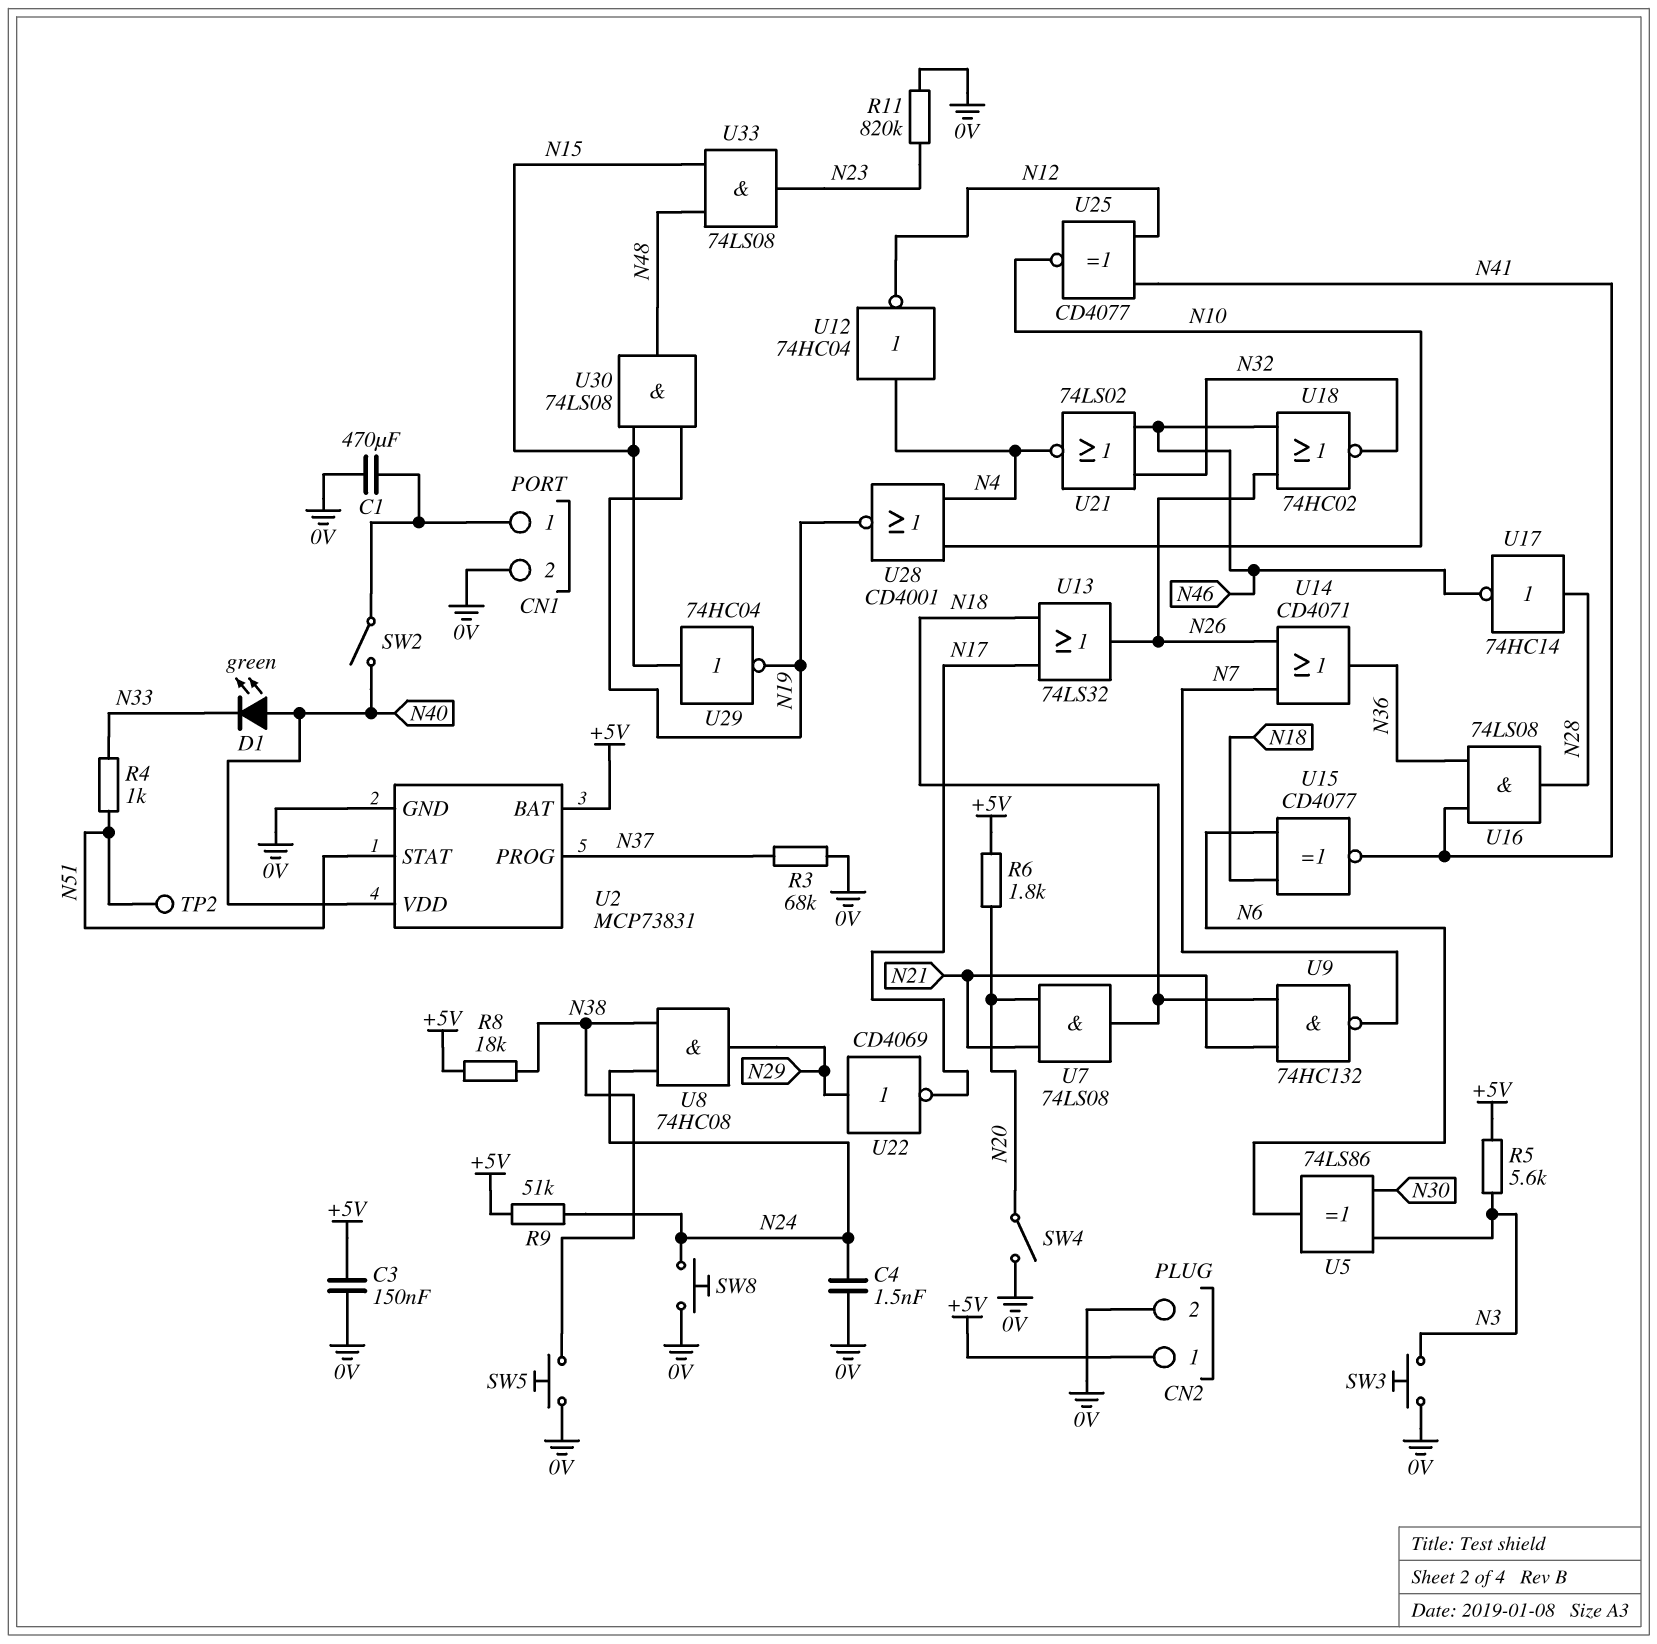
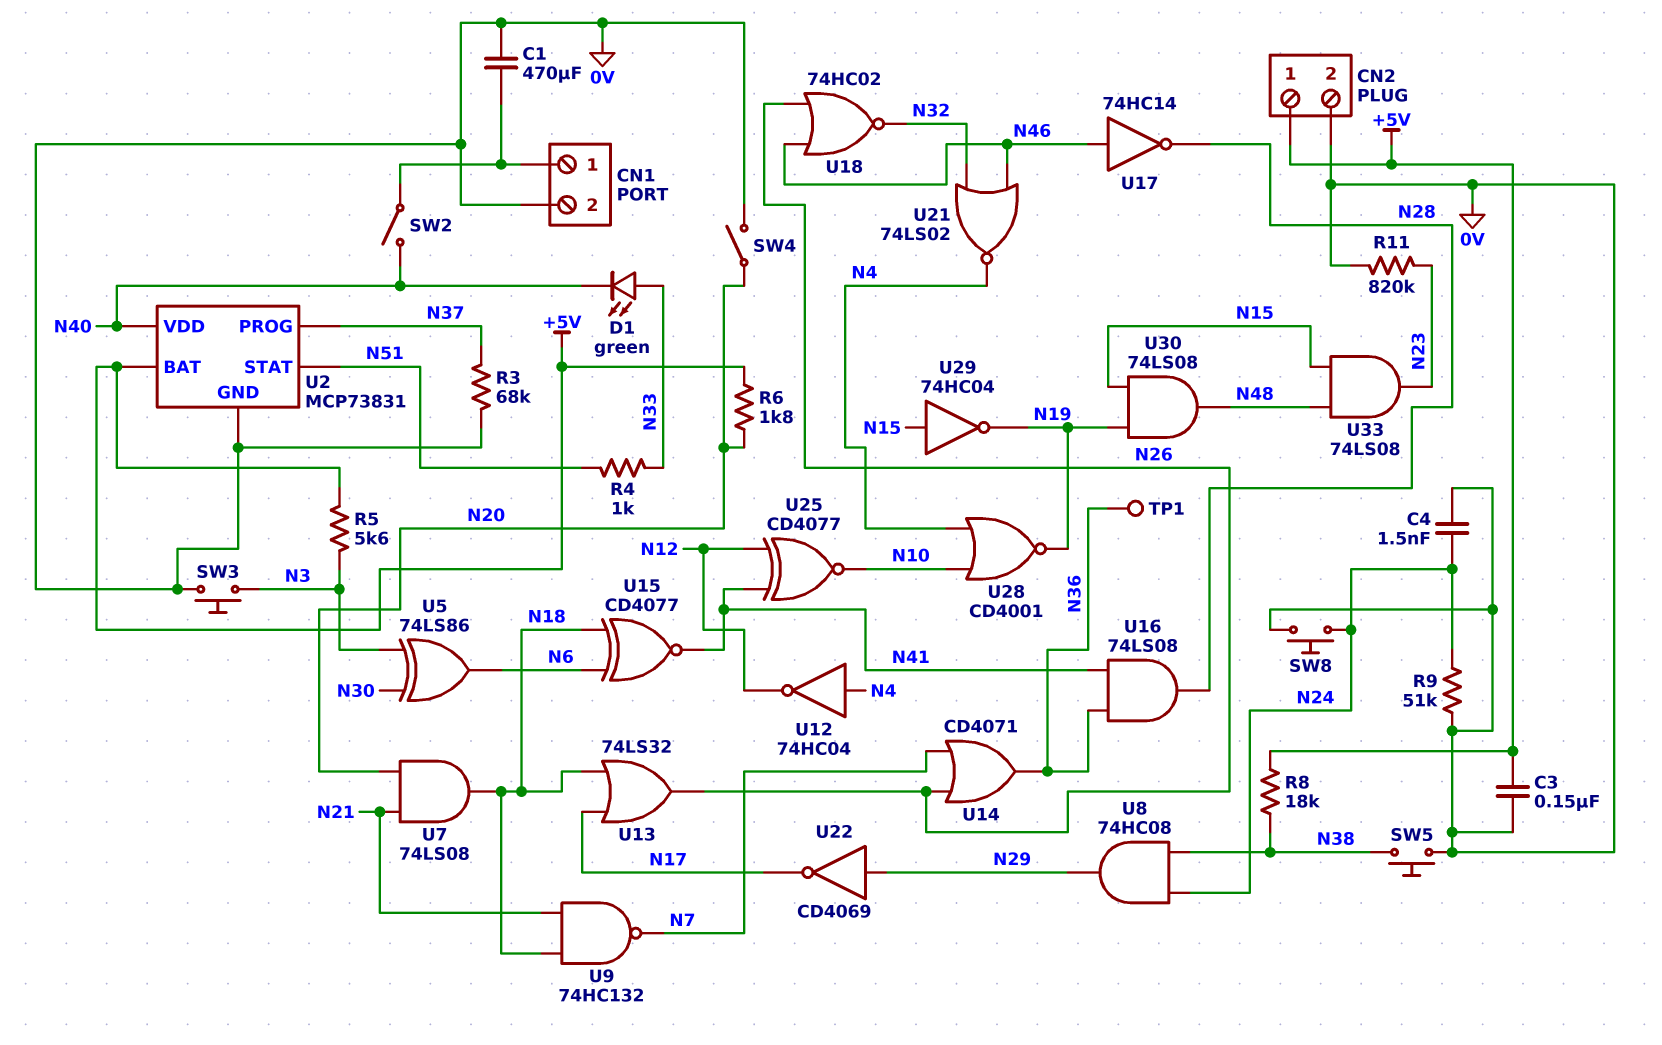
D1: LED green (A N40, K N33) -> LED green (A N33, K N40)
R9: 51k (+5V, N24) -> 51k (0V, N24)
TP1: none -> test point (N36)
TP2: test point (N51) -> none
U17: NOT 74HC14 (in N28, out N46) -> NOT 74HC14 (in N46, out N28)

